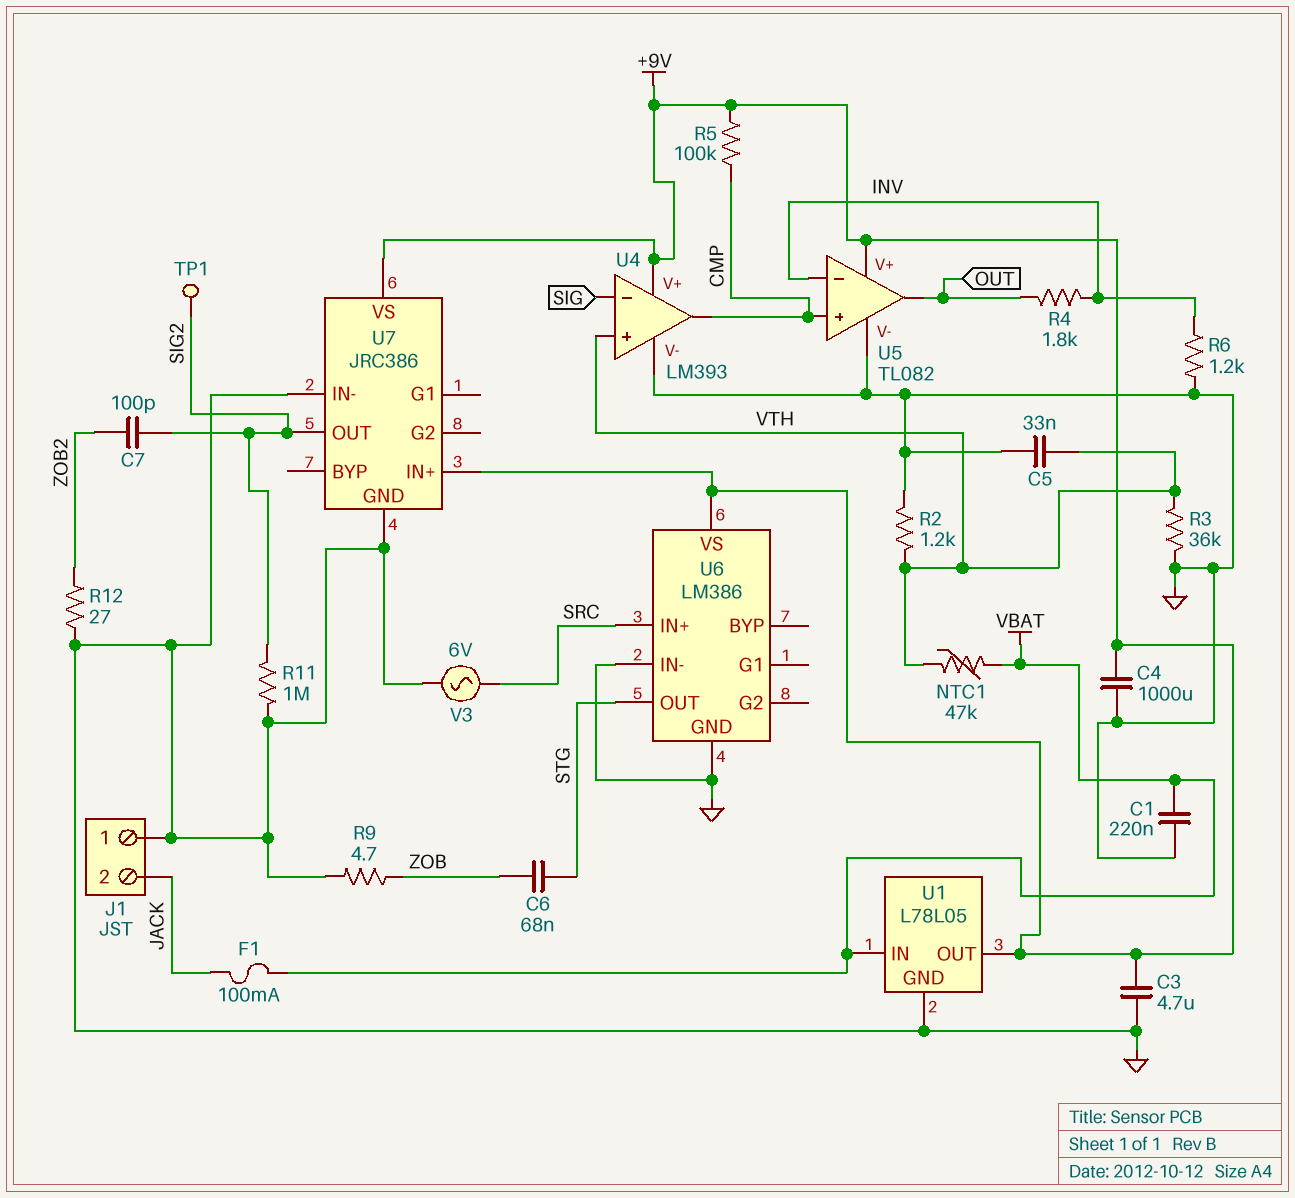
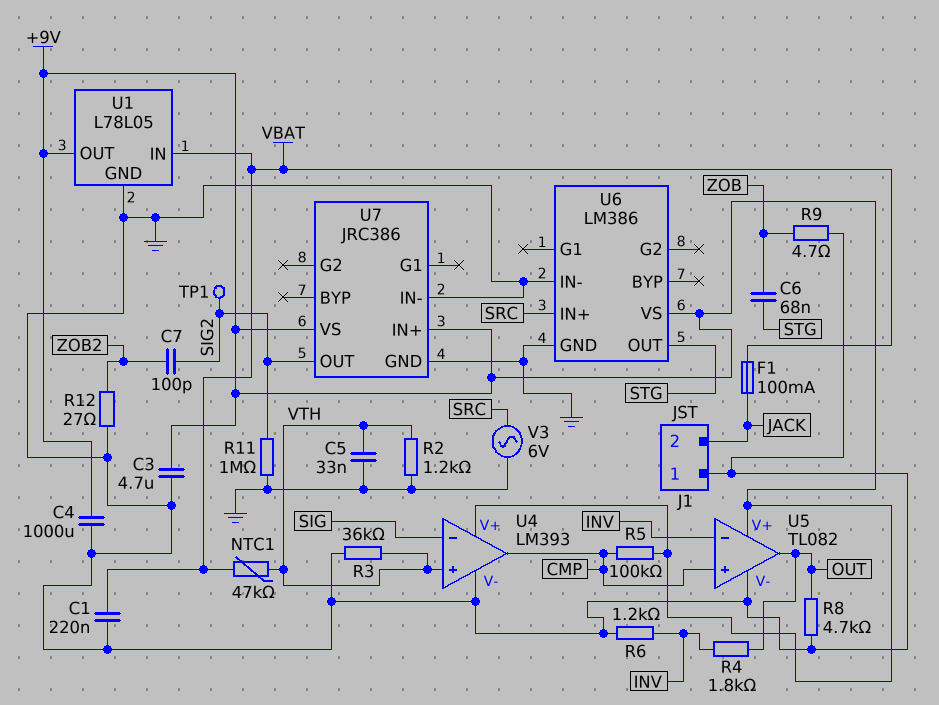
R8: none -> 4.7k (GND, OUT)

